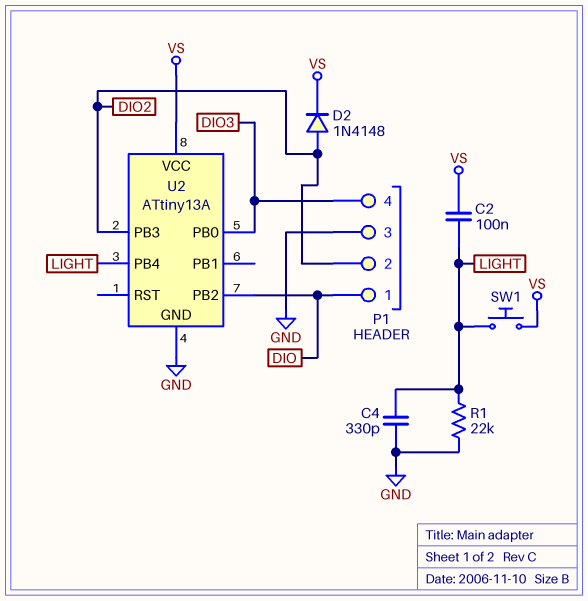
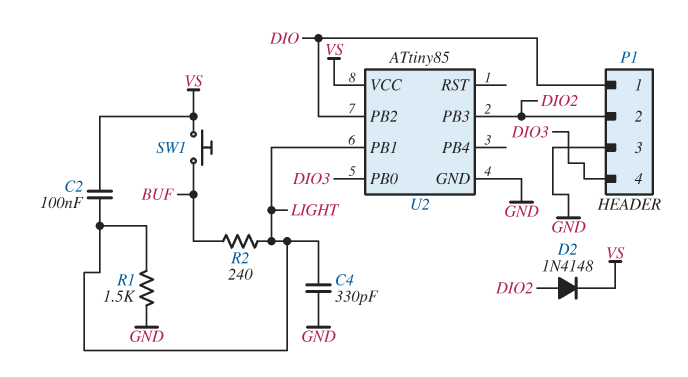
R1: 22k (GND, LIGHT) -> 1.5k (GND, LIGHT)
R2: none -> 240 (BUF, LIGHT)
SW1: button (LIGHT, VS) -> button (BUF, VS)
U2: ATtiny13A -> ATtiny85
U2 pin PB1: none -> LIGHT
U2 pin PB4: LIGHT -> none

